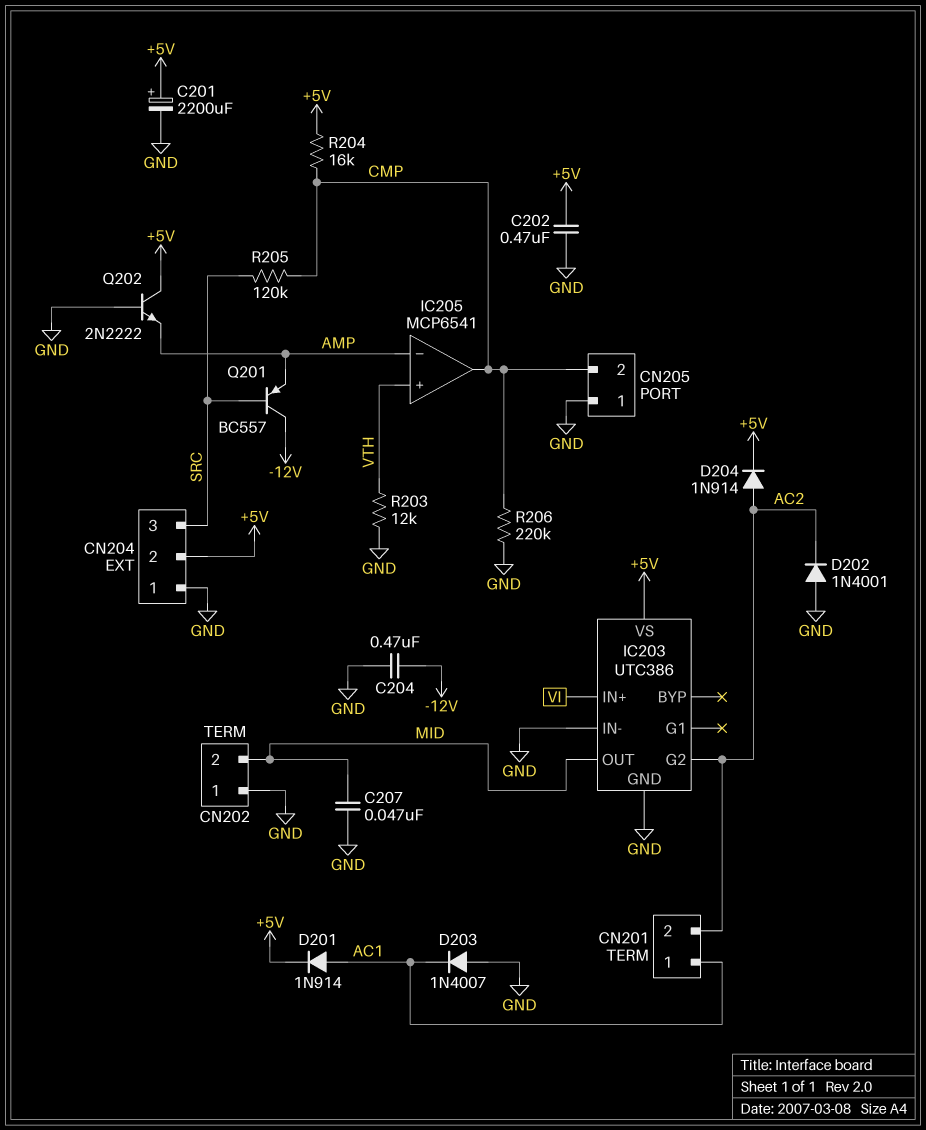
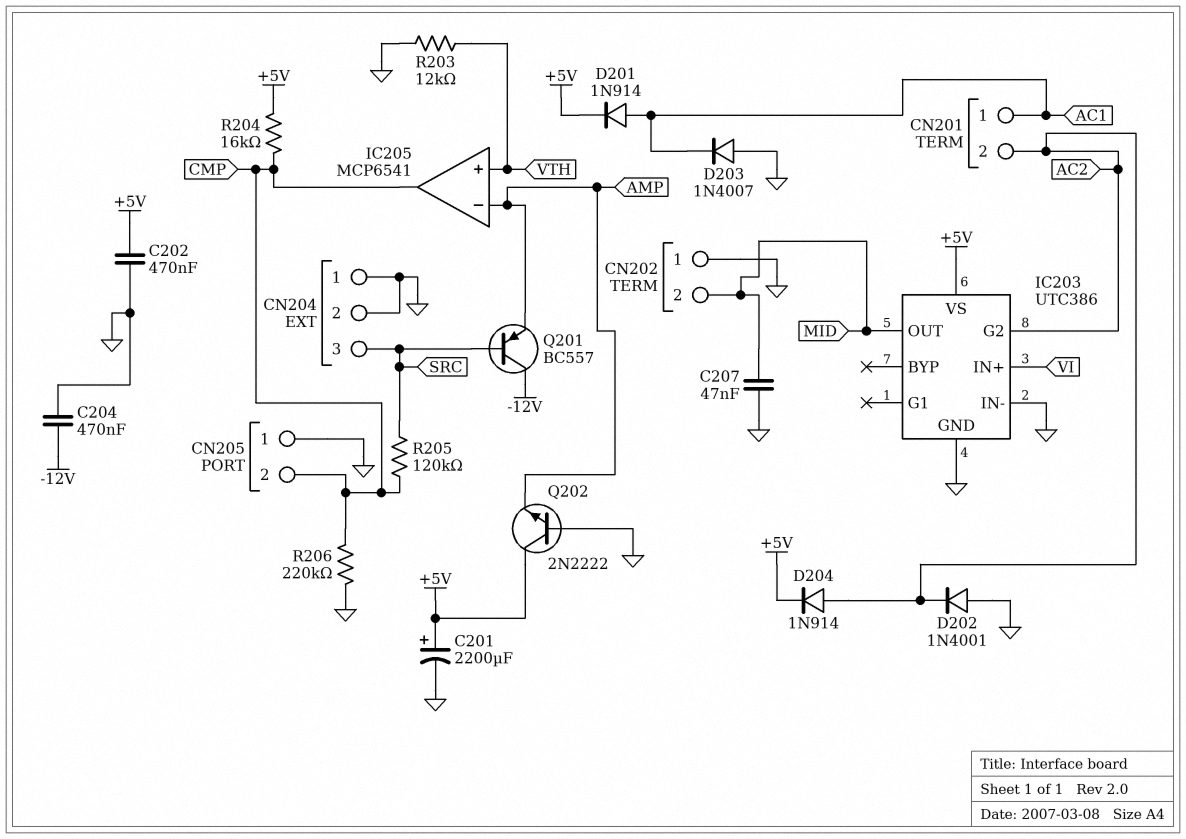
CN204 pin 2: +5V -> GND

